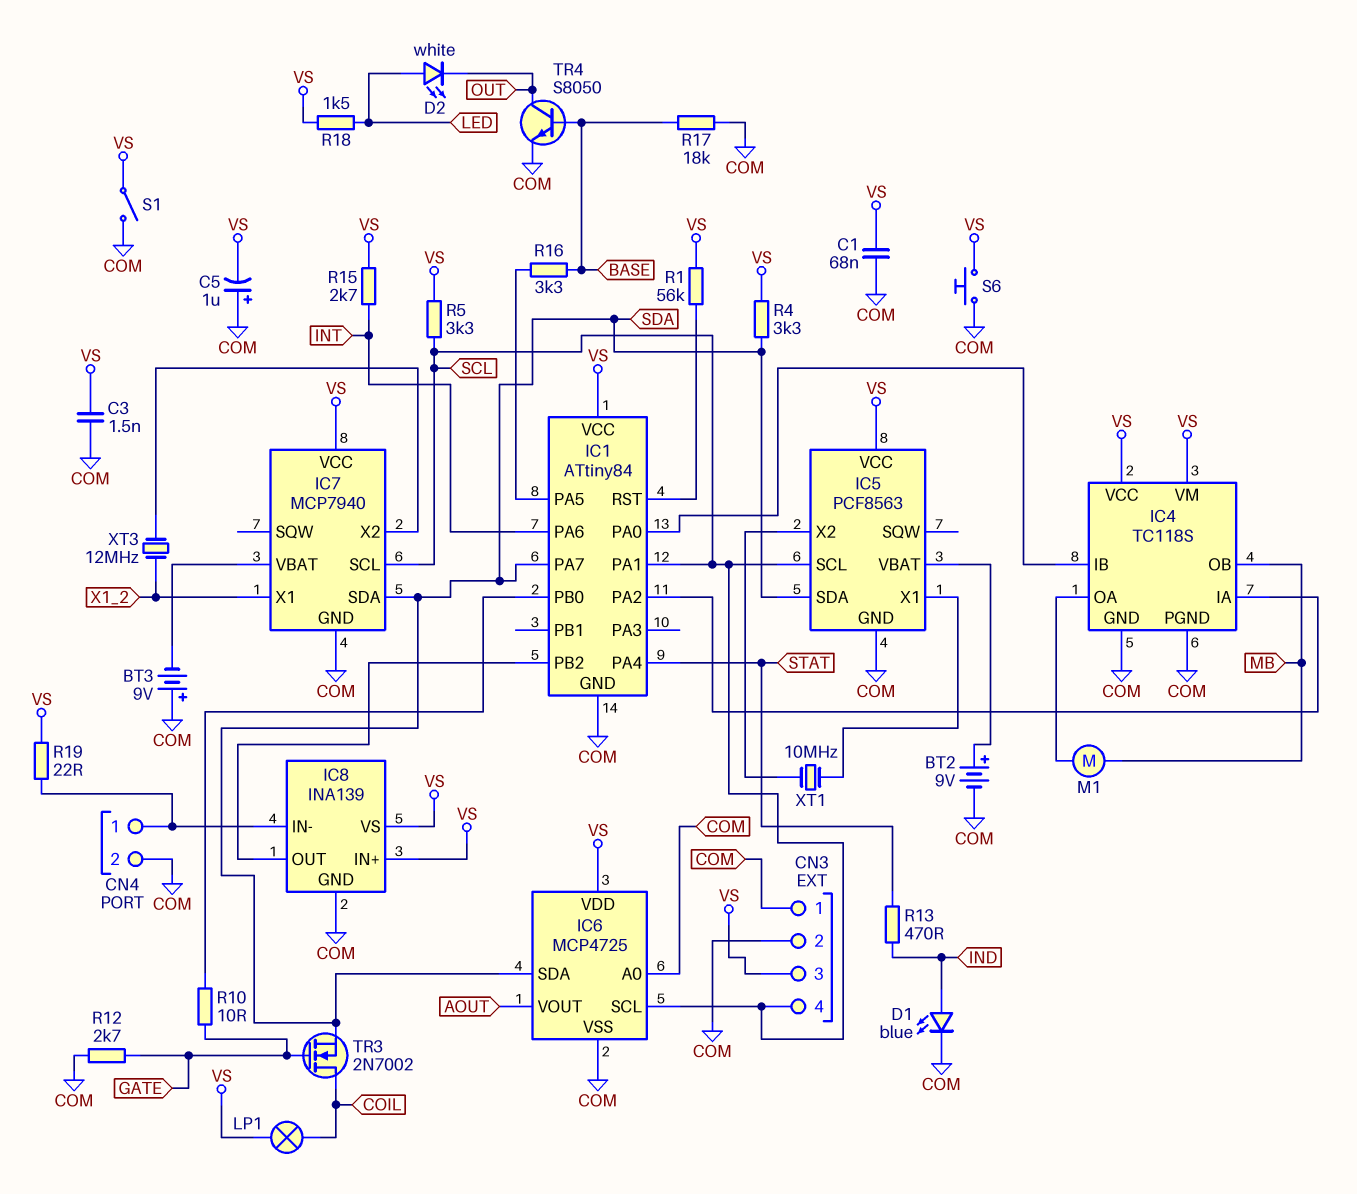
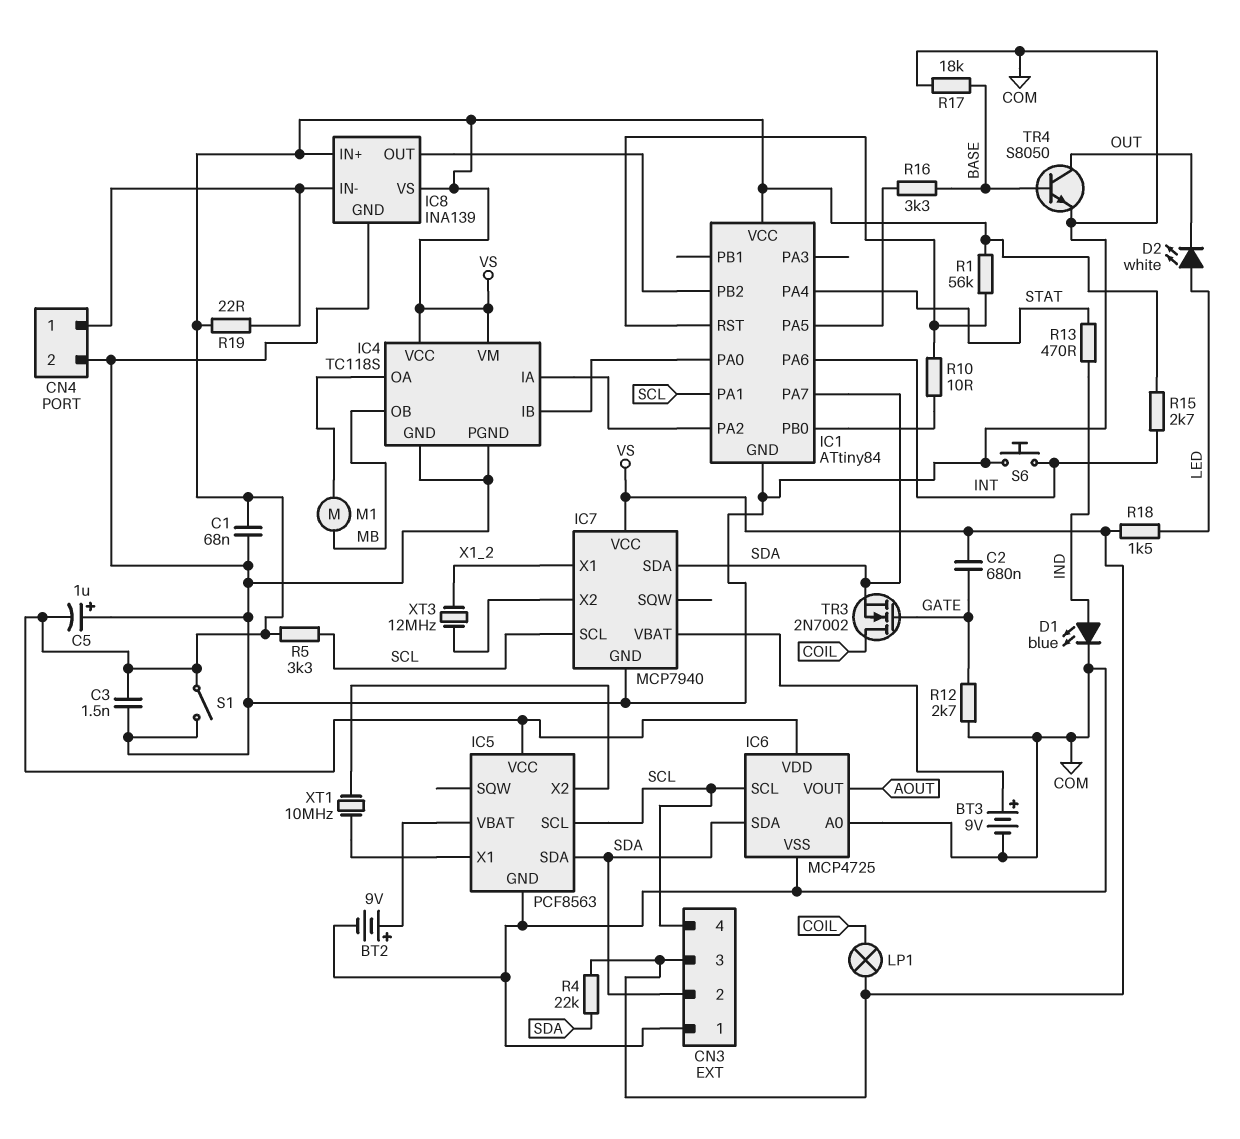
BT3: 9V (plus COM, minus IC7/VBAT) -> 9V (plus IC7/VBAT, minus COM)
C2: none -> 680nF (GATE, VS)
CN3 pin 2: COM -> SDA
R4: 3.3k (SDA, VS) -> 22k (SDA, VS)
R10: 10 (GATE, IC1/PB0) -> 10 (IC1/PB0, IC1/RST)
S6: button (COM, VS) -> button (COM, INT)

